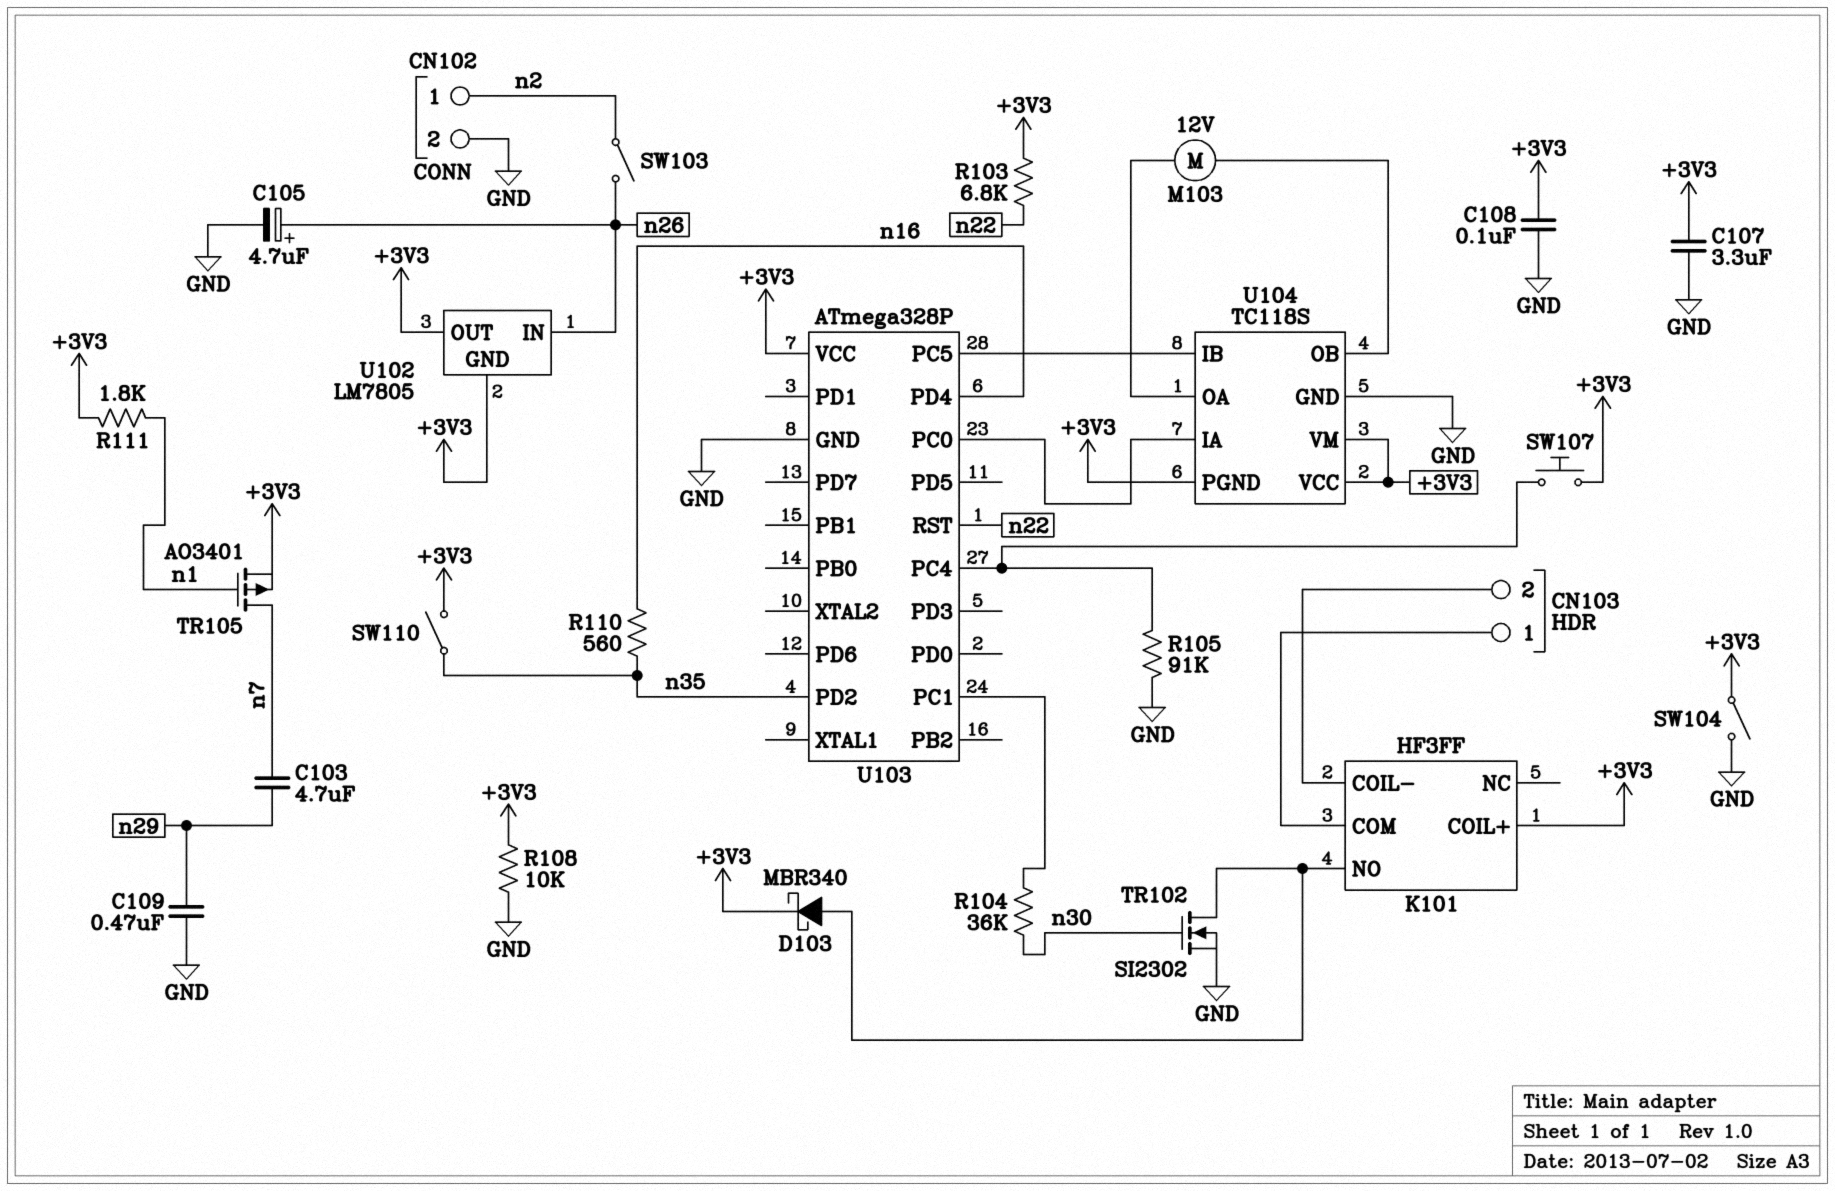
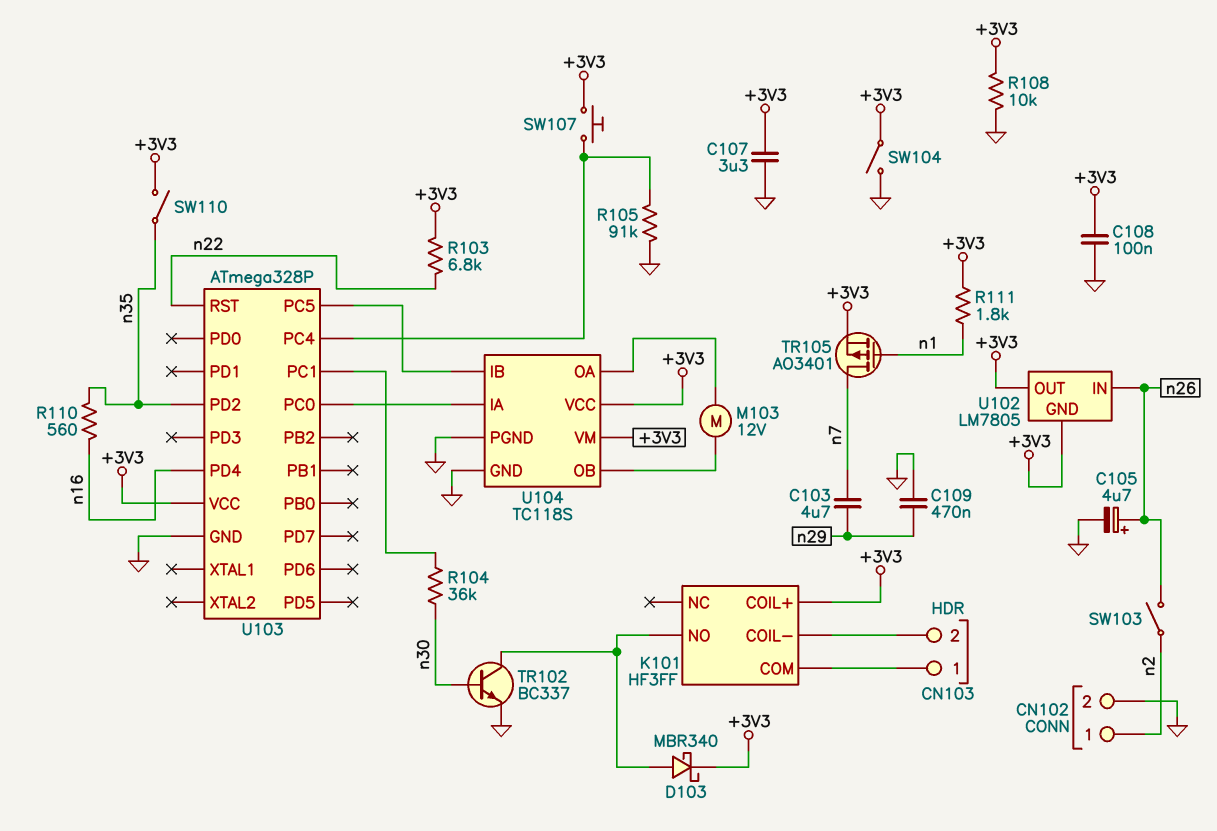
TR102: NMOS SI2302 (G n30, D K101/NO, S GND) -> NPN BC337 (B n30, C K101/NO, E GND)
U104 pin PGND: +3V3 -> GND

